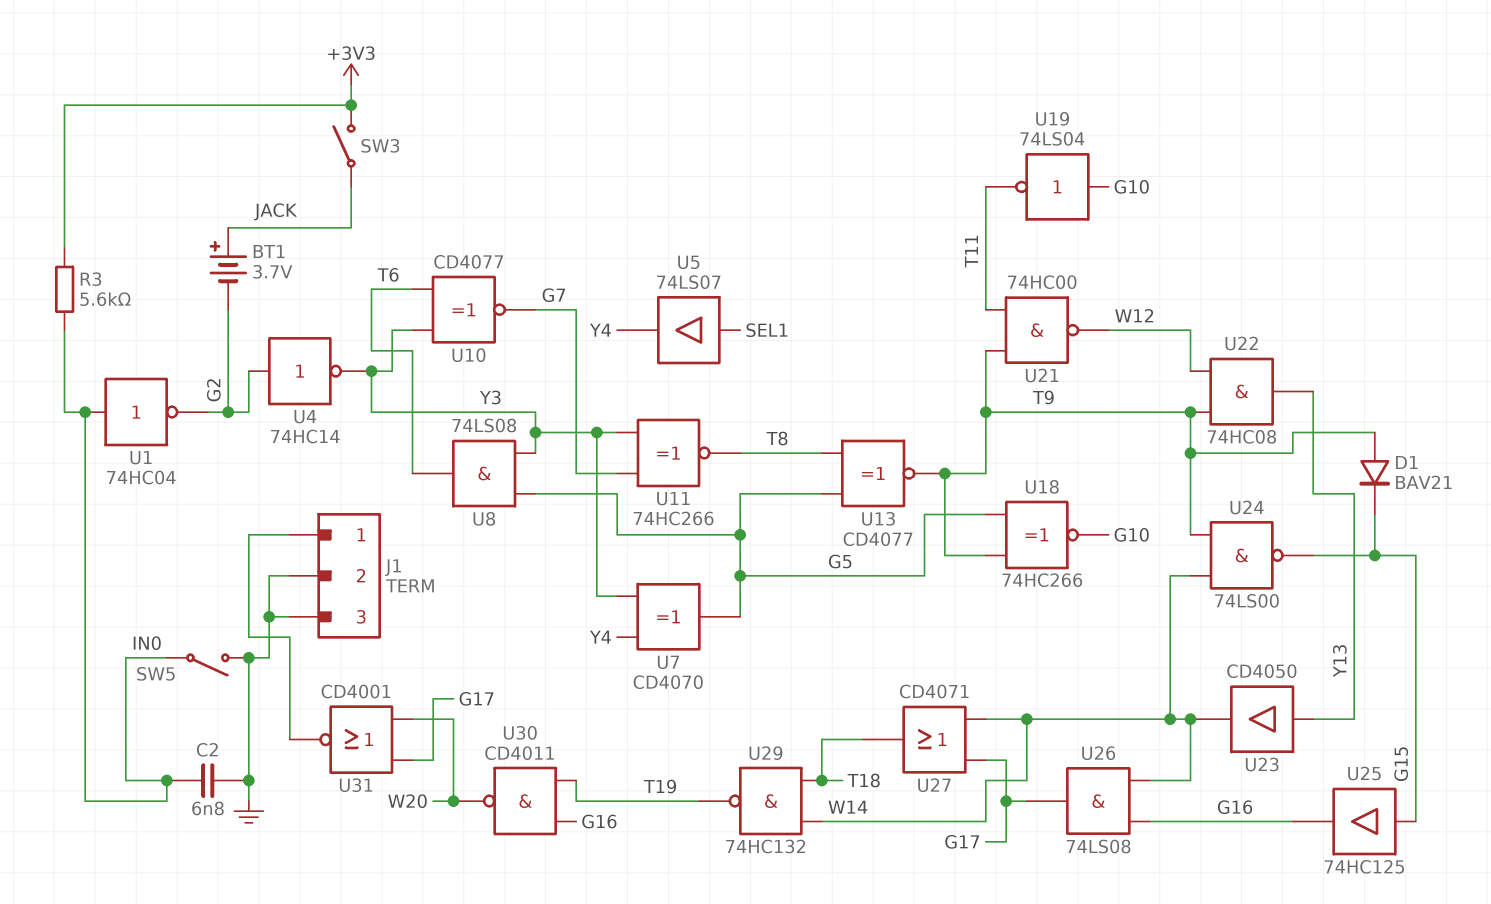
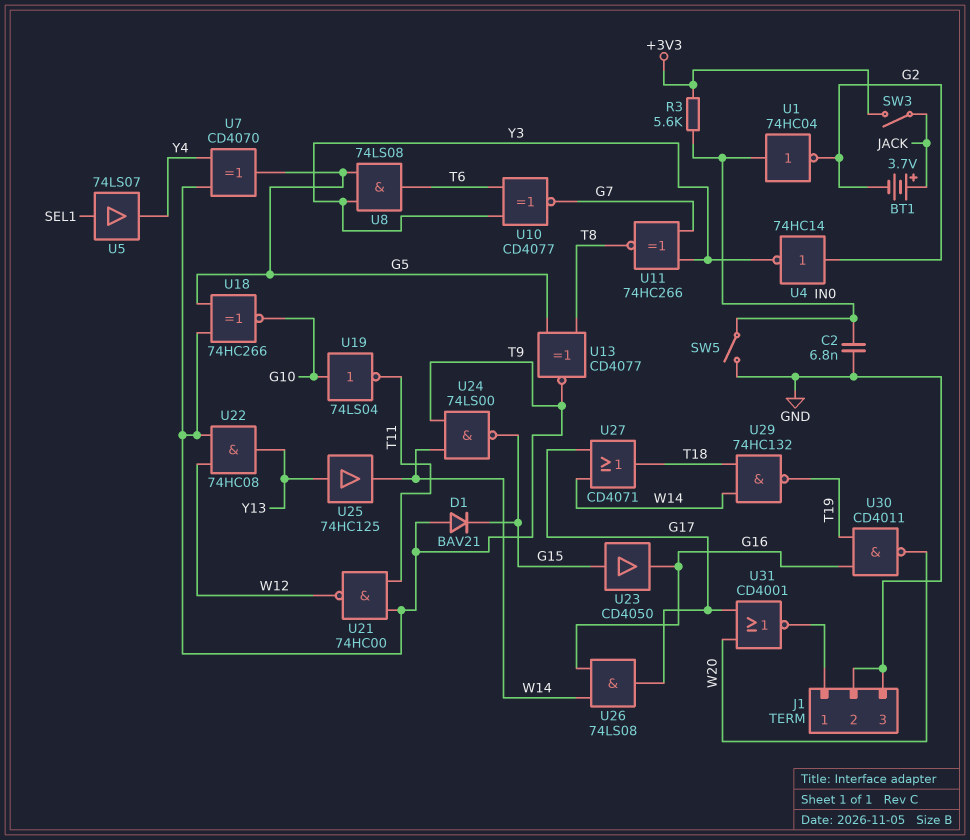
U7: XOR CD4070 (in Y3, in Y4, out G5) -> XOR CD4070 (in T9, in Y4, out G5)
U23: buffer CD4050 (in Y13, out W14) -> buffer CD4050 (in G15, out G16)
U25: buffer 74HC125 (in G15, out G16) -> buffer 74HC125 (in Y13, out W14)

